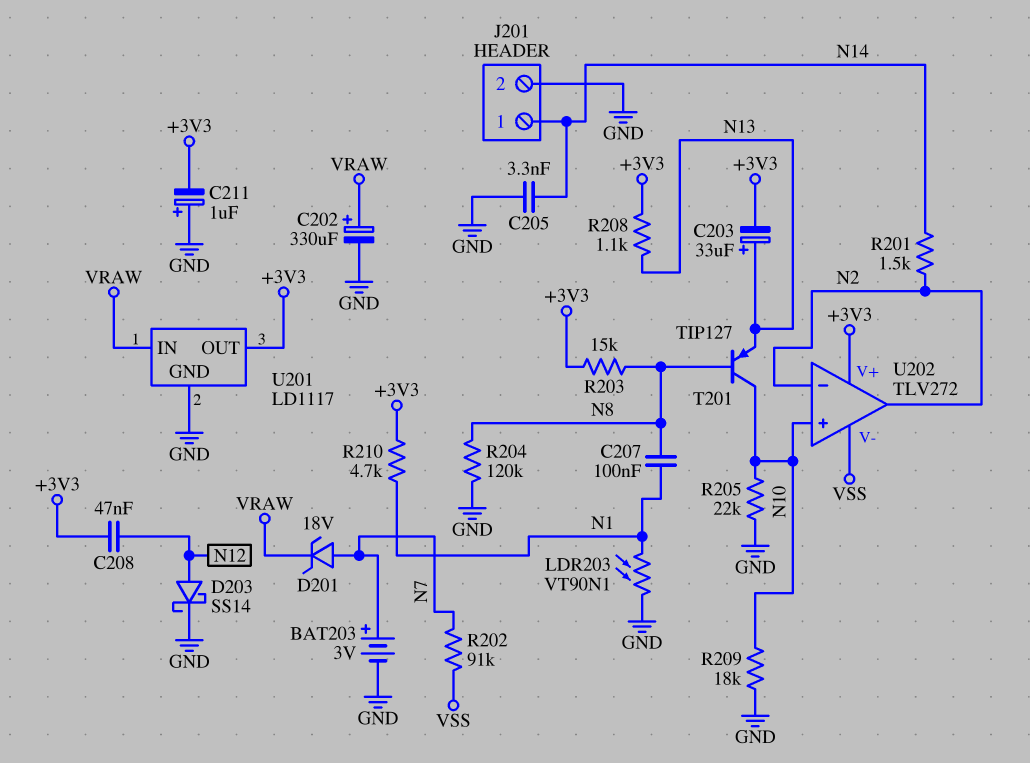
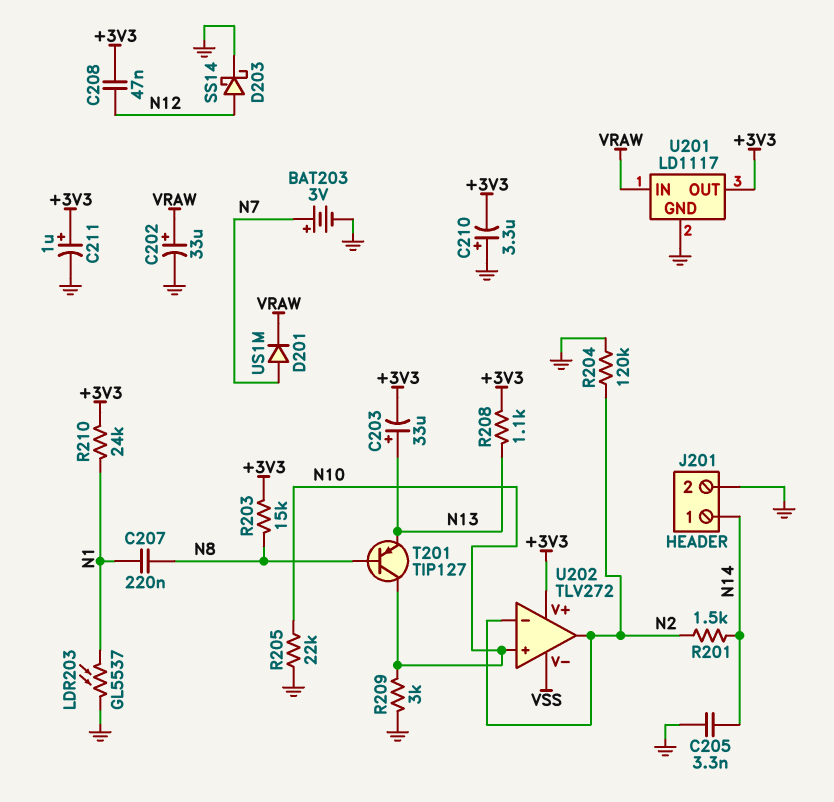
C202: 330uF (plus VRAW, minus GND) -> 33uF (plus VRAW, minus GND)
C207: 100nF (N1, N8) -> 220nF (N1, N8)
C210: none -> 3.3uF (plus GND, minus +3V3)
C211: 1uF (plus GND, minus +3V3) -> 1uF (plus +3V3, minus GND)
D201: zener 18V (A N7, K VRAW) -> diode US1M (A N7, K VRAW)
LDR203: VT90N1 (GND, N1) -> GL5537 (GND, N1)
R202: 91k (N7, VSS) -> none
R204: 120k (GND, N8) -> 120k (GND, N2)
R209: 18k (GND, N10) -> 3k (GND, N10)
R210: 4.7k (+3V3, N1) -> 24k (+3V3, N1)

